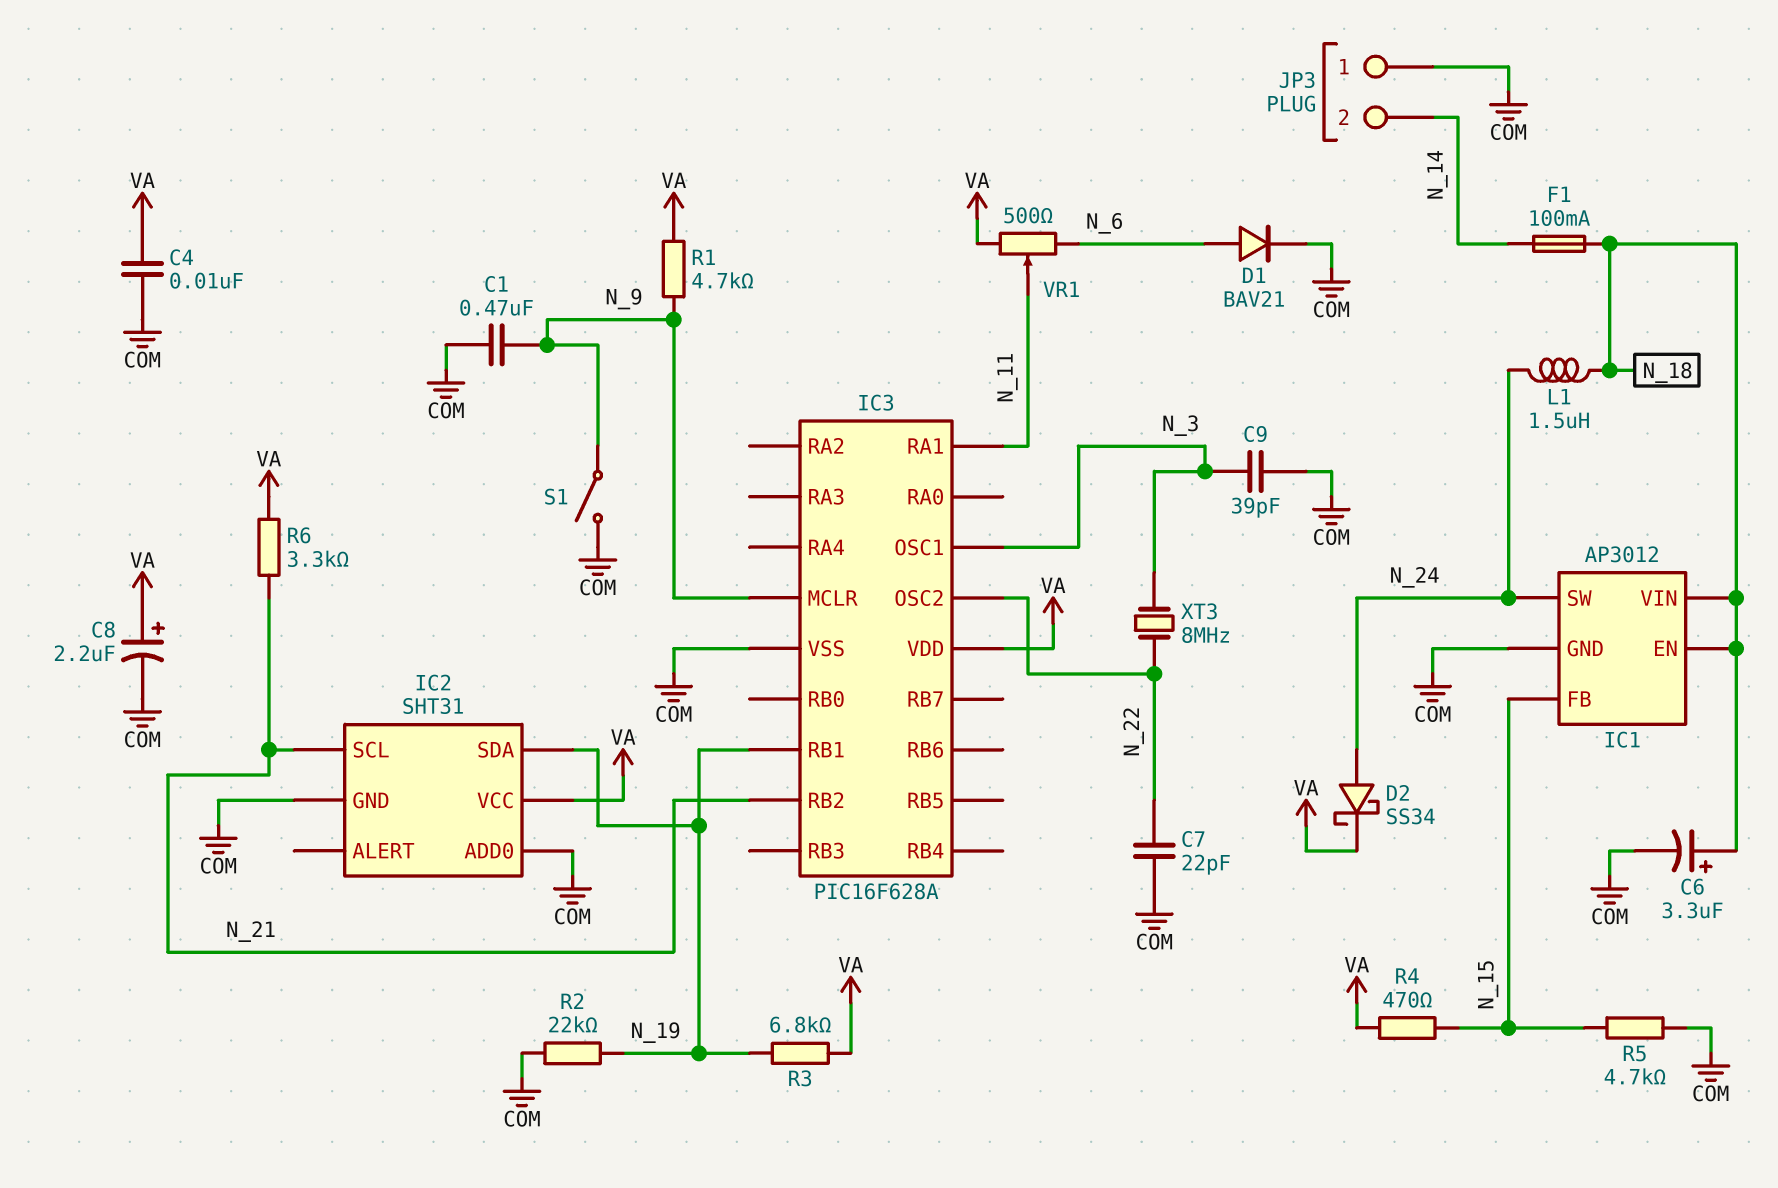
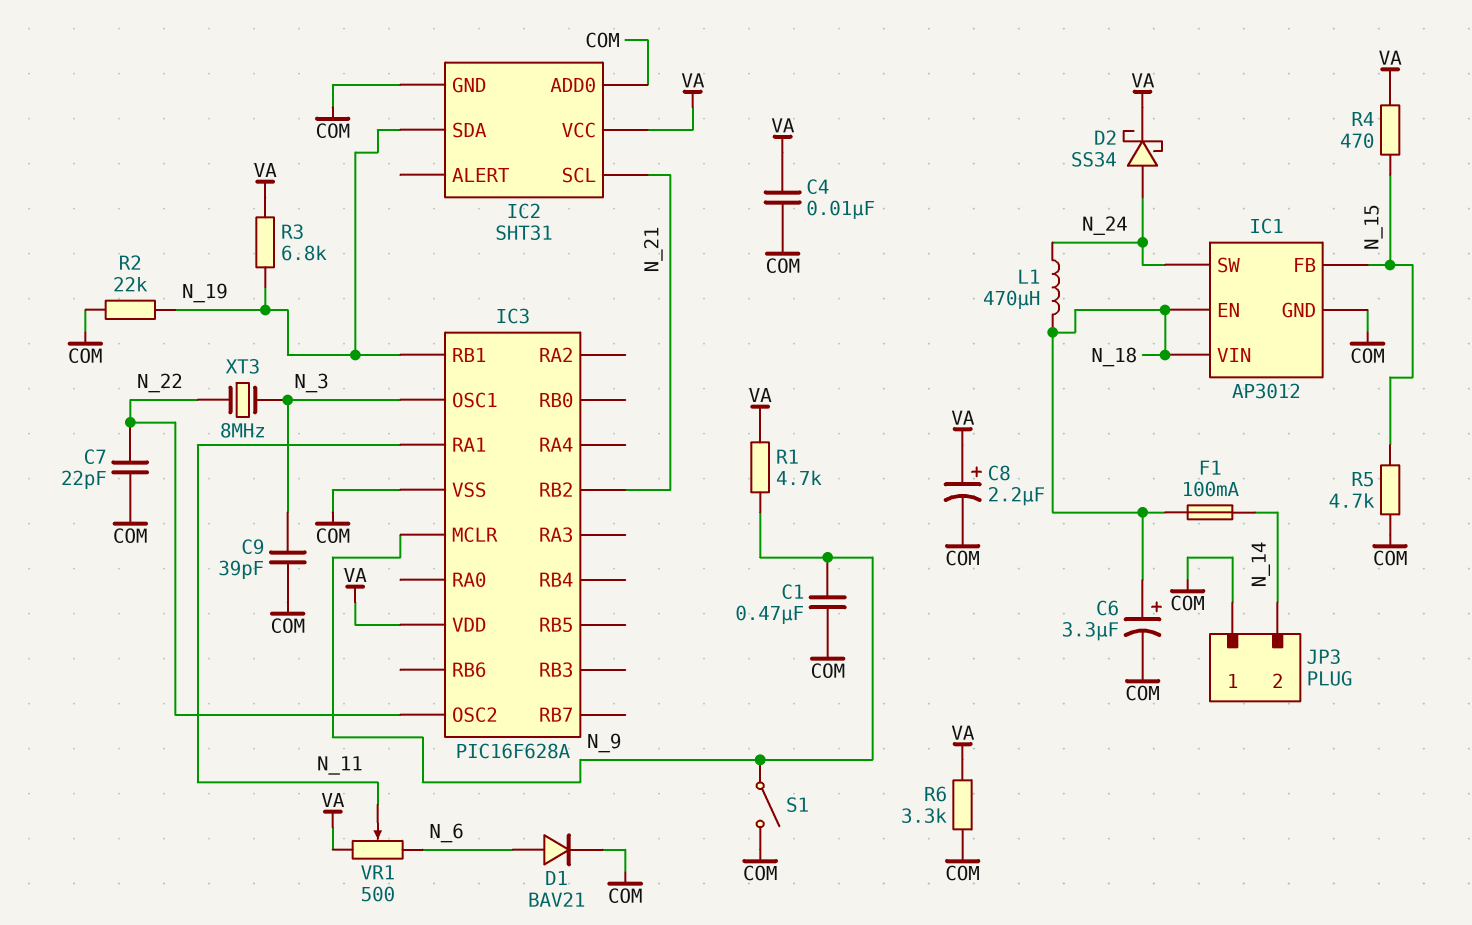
L1: 1.5uH (N_18, N_24) -> 470uH (N_18, N_24)
R6: 3.3k (N_21, VA) -> 3.3k (COM, VA)

